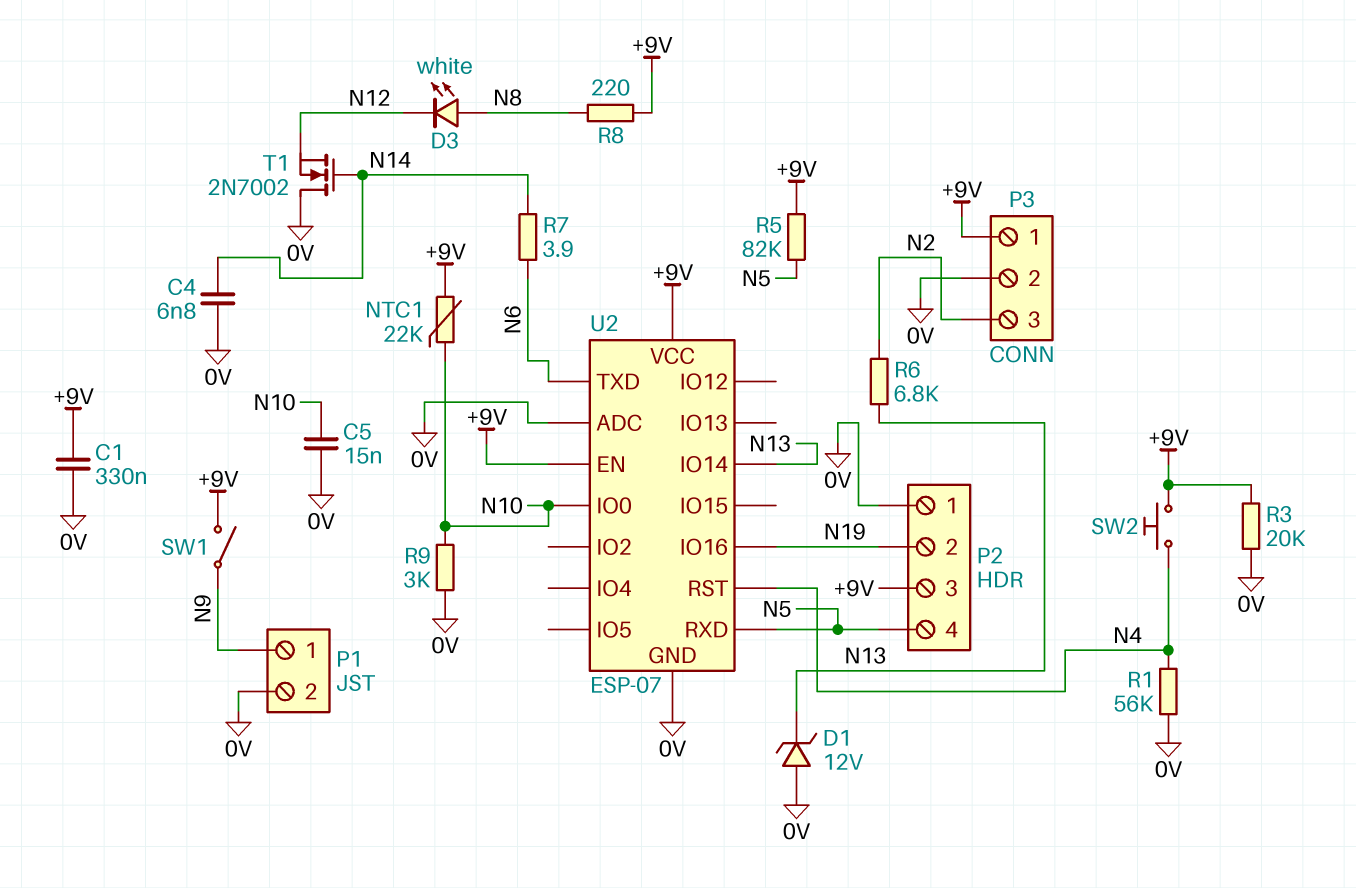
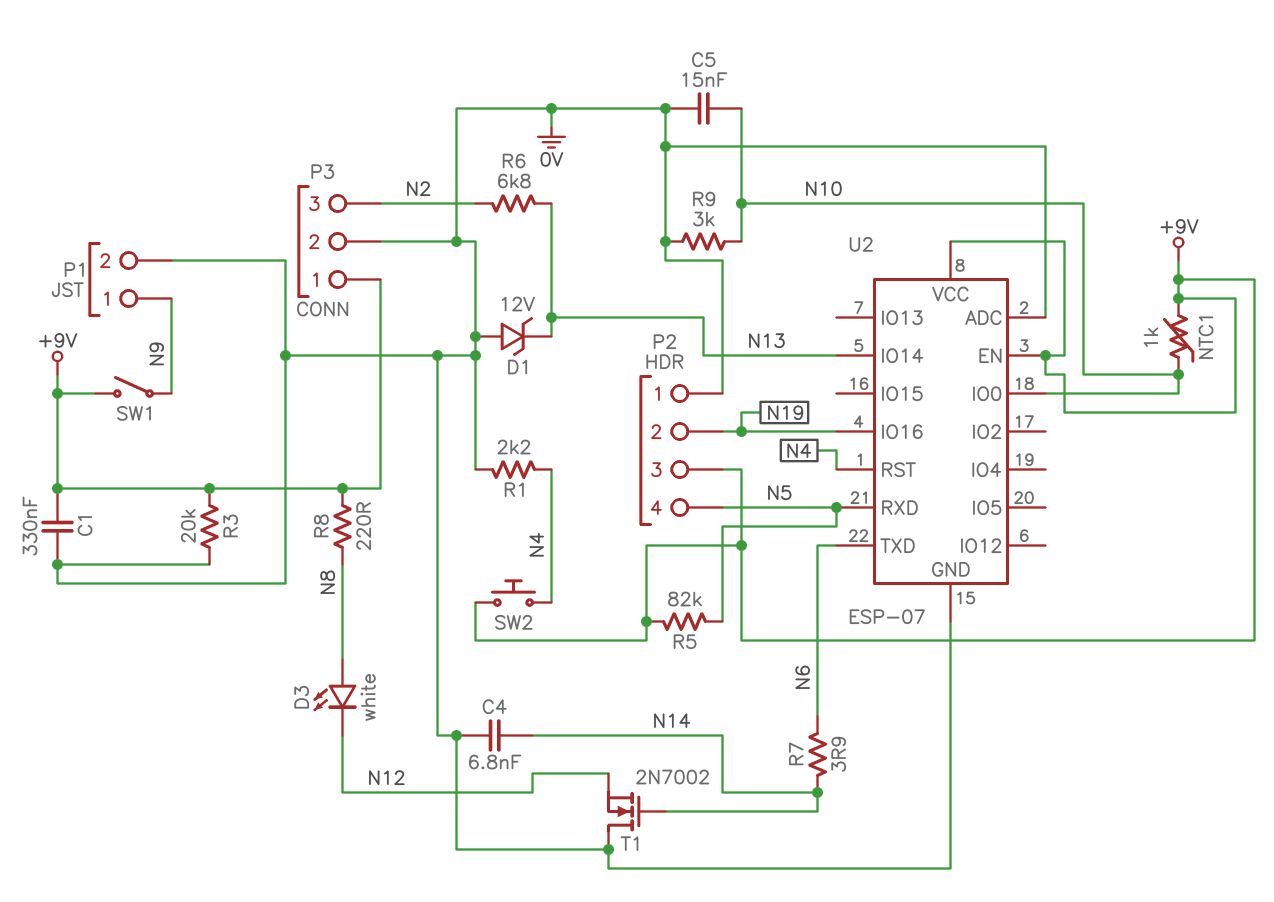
NTC1: 22k (+9V, N10) -> 1k (+9V, N10)
R1: 56k (0V, N4) -> 2.2k (0V, N4)

